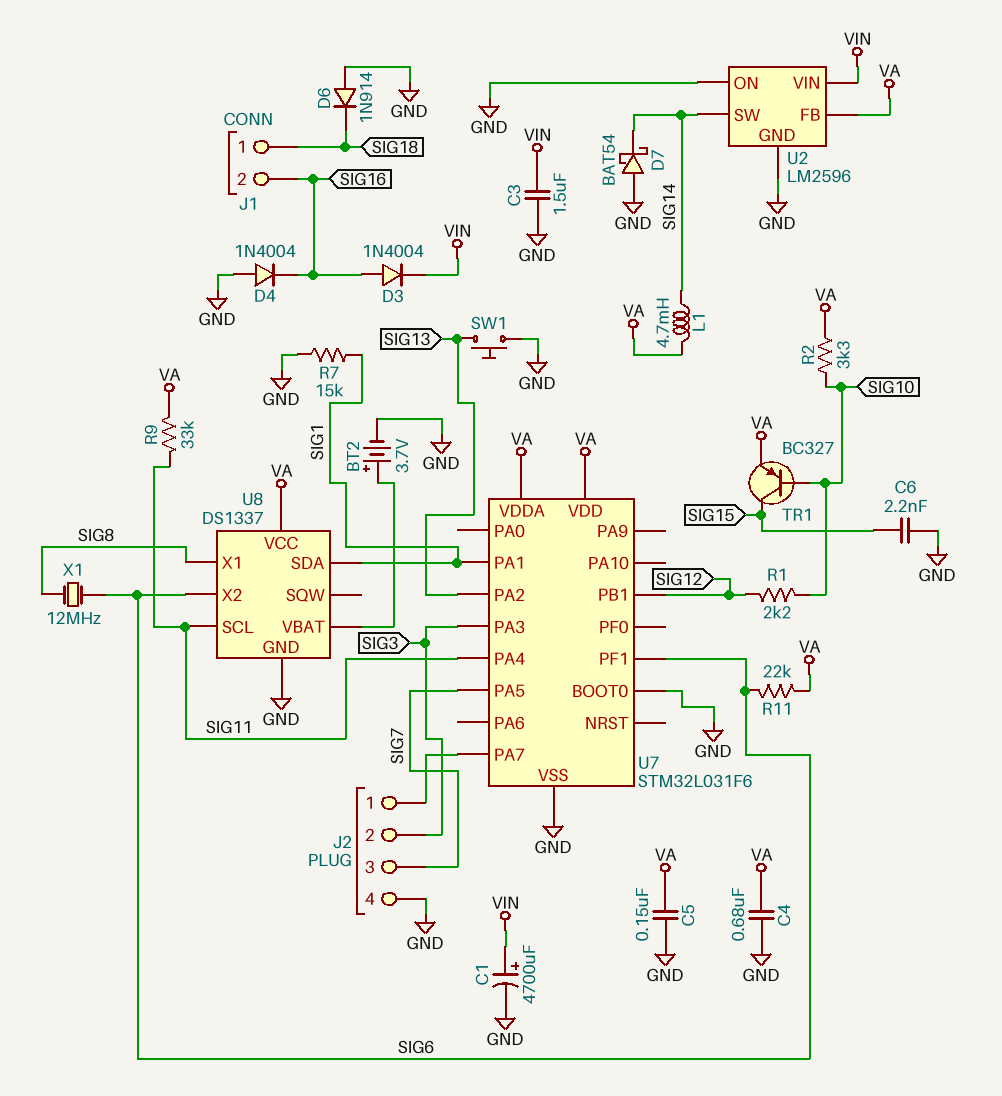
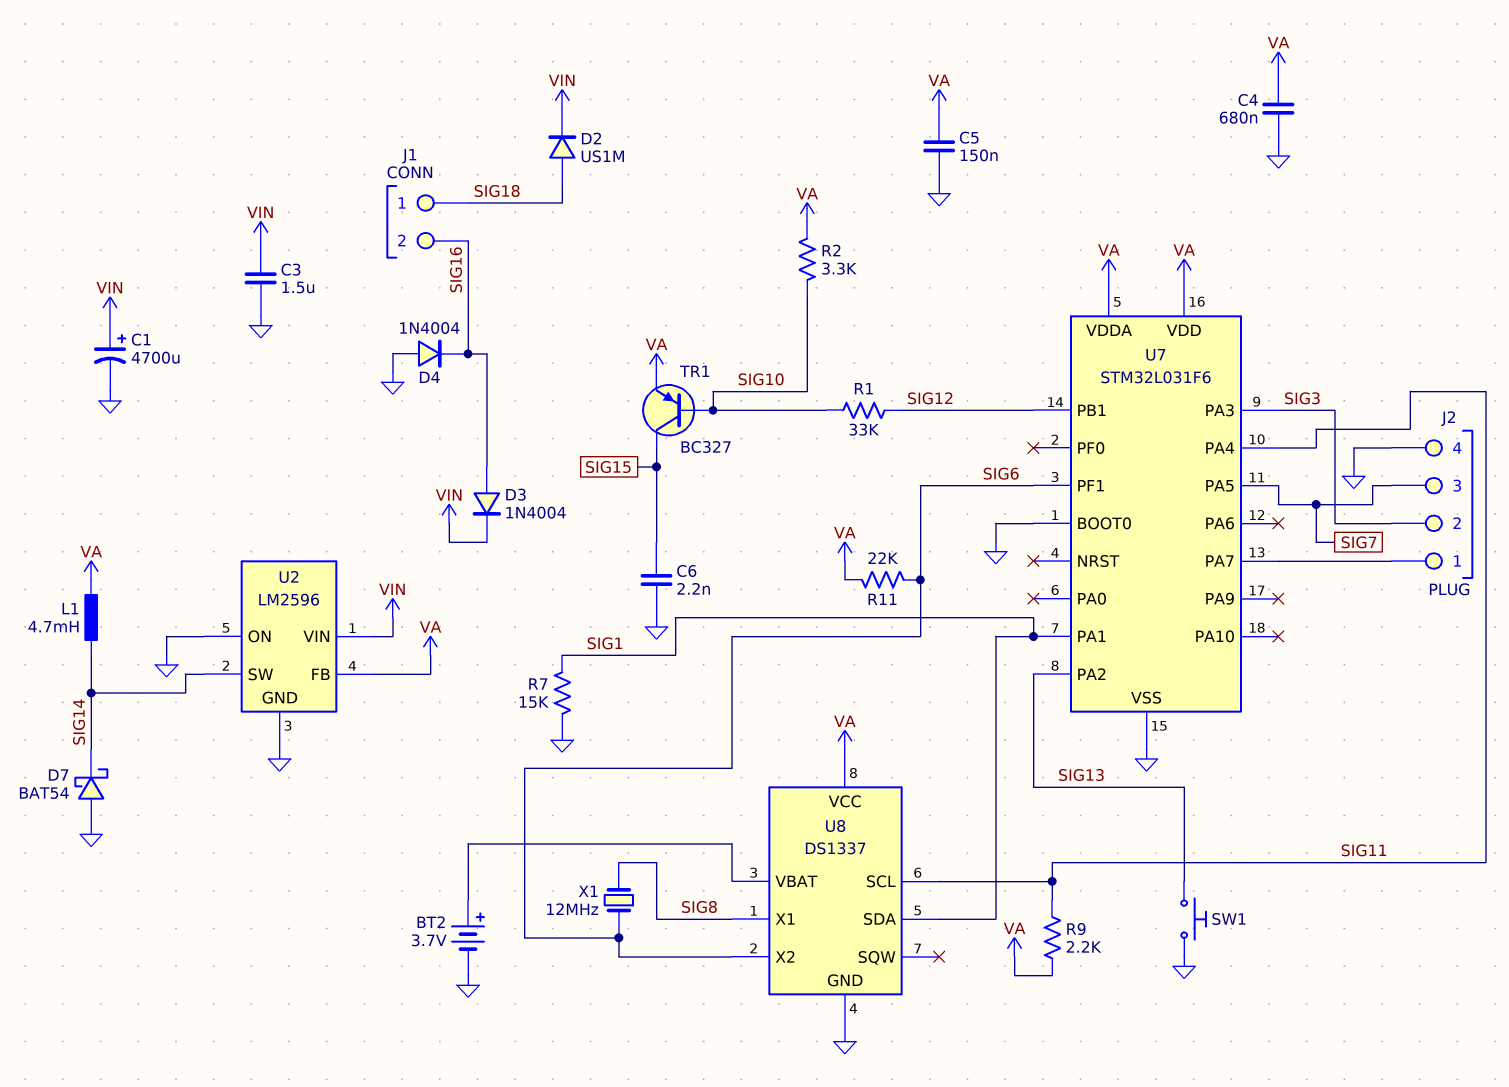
D2: none -> diode US1M (A SIG18, K VIN)
D6: diode 1N914 (A GND, K SIG18) -> none
R1: 2.2k (SIG10, SIG12) -> 33k (SIG10, SIG12)
R9: 33k (SIG11, VA) -> 2.2k (SIG11, VA)

